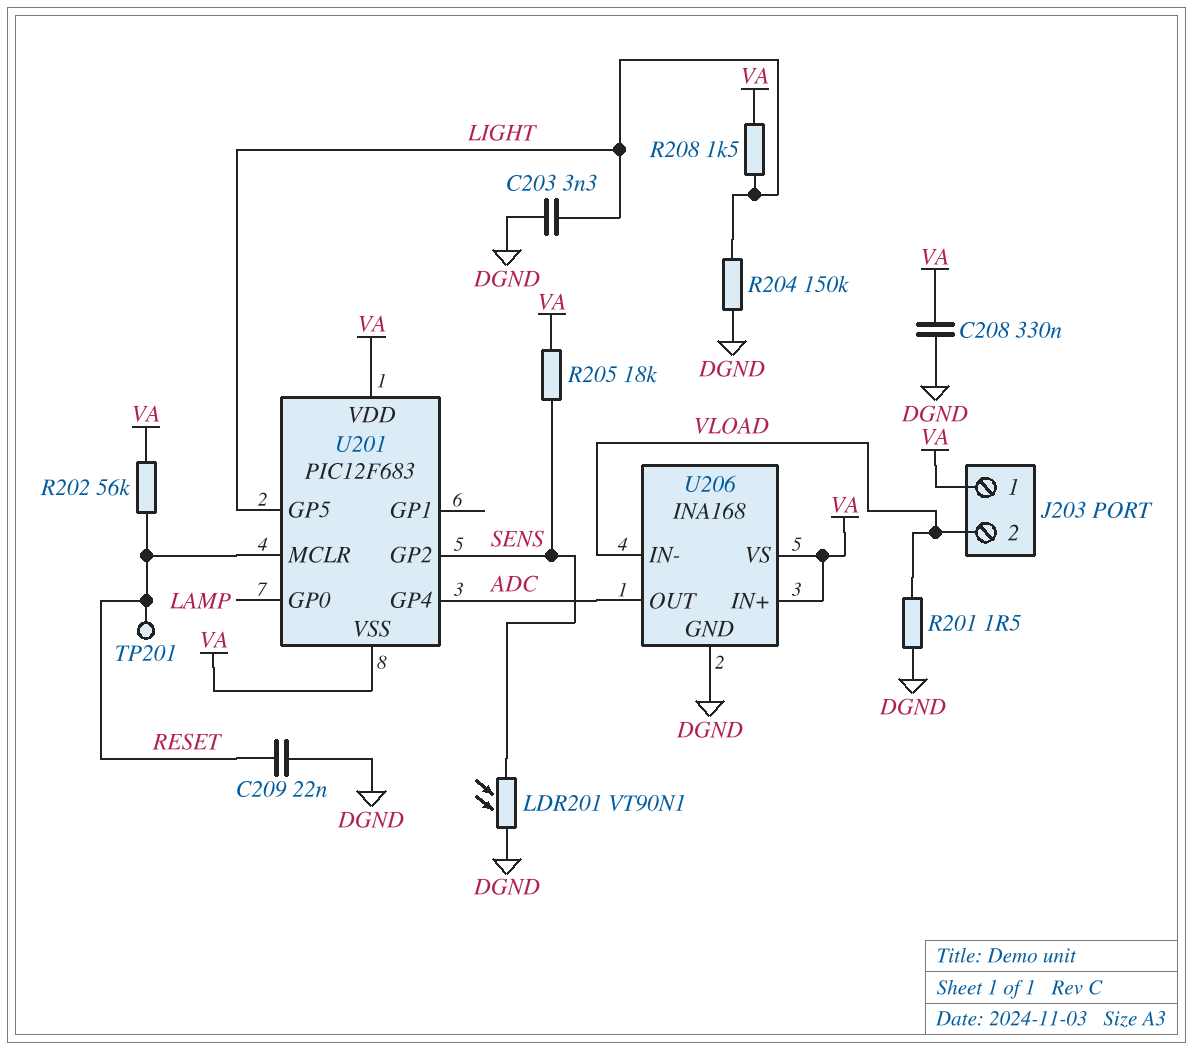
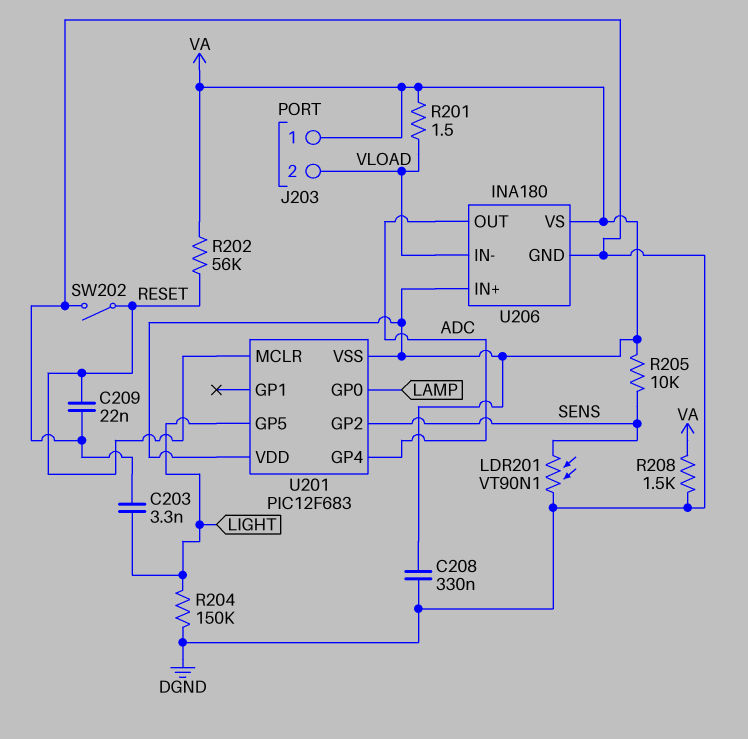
R201: 1.5 (DGND, VLOAD) -> 1.5 (VA, VLOAD)
R205: 18k (SENS, VA) -> 10k (SENS, VA)
R208: 1.5k (LIGHT, VA) -> 1.5k (DGND, VA)
SW202: none -> switch (DGND, RESET)
TP201: test point (RESET) -> none
U206: INA168 -> INA180

